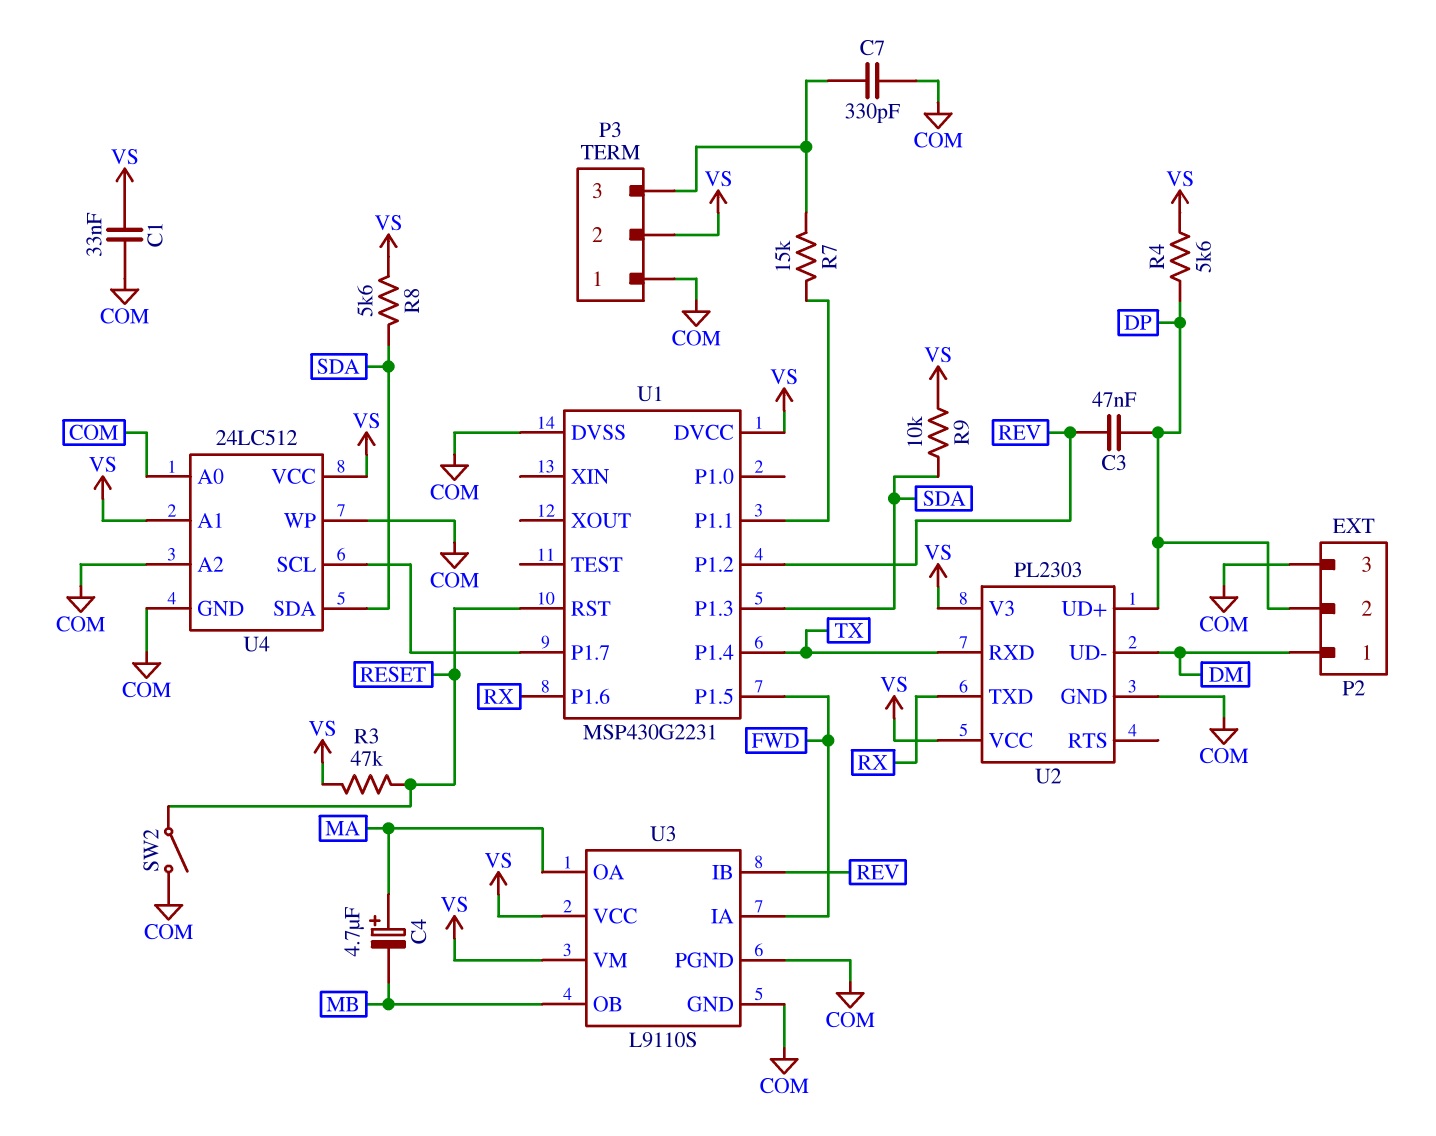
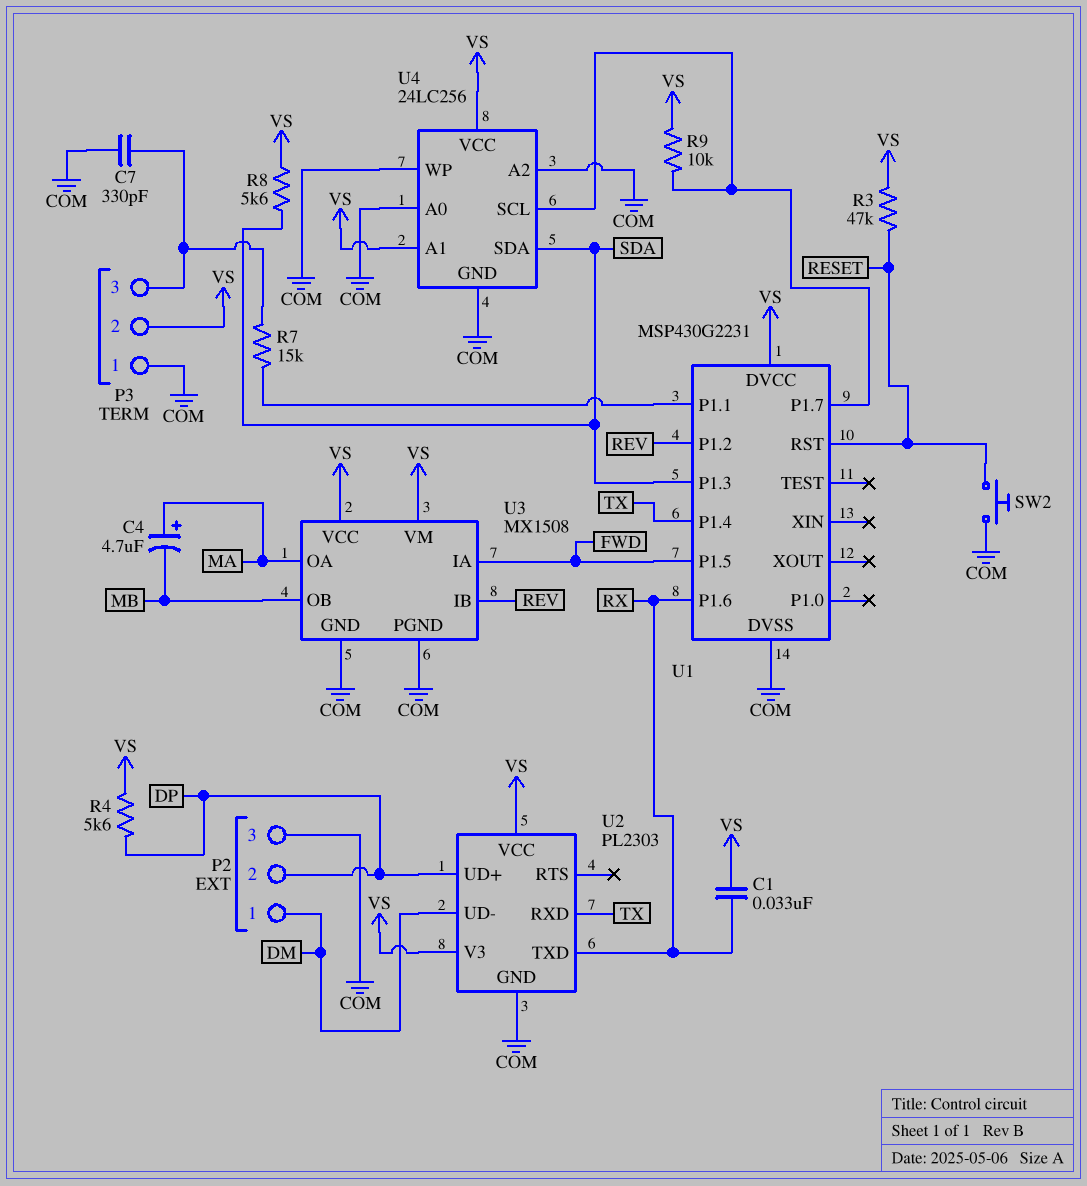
C1: 33nF (COM, VS) -> 33nF (RX, VS)
C3: 47nF (DP, REV) -> none
R9: 10k (SDA, VS) -> 10k (U1/P1.7, VS)
SW2: switch (COM, RESET) -> button (COM, RESET)
U3: L9110S -> MX1508
U4: 24LC512 -> 24LC256

